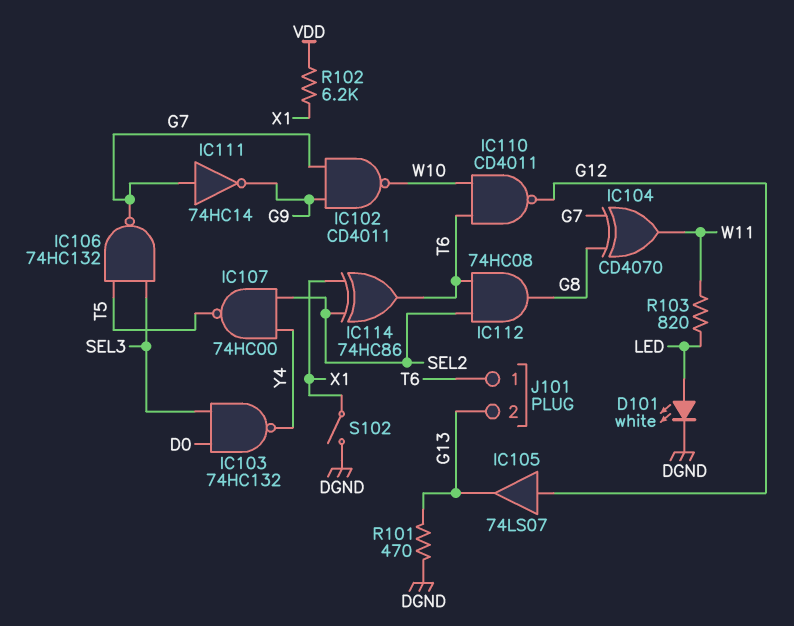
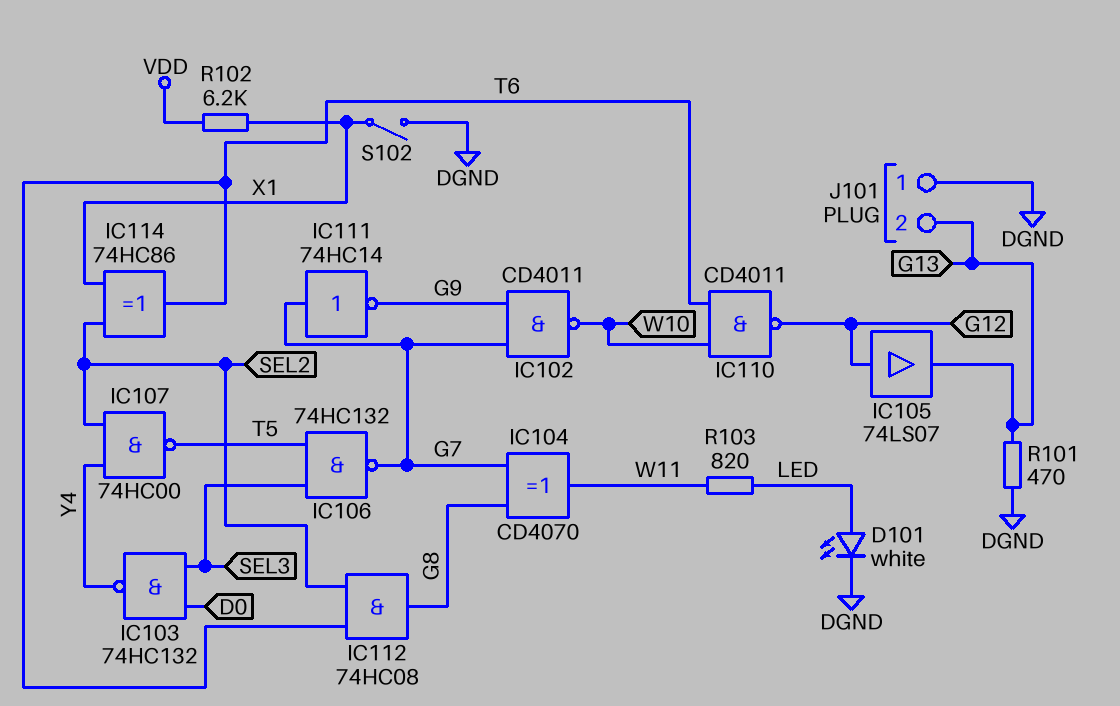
J101 pin 1: T6 -> DGND

